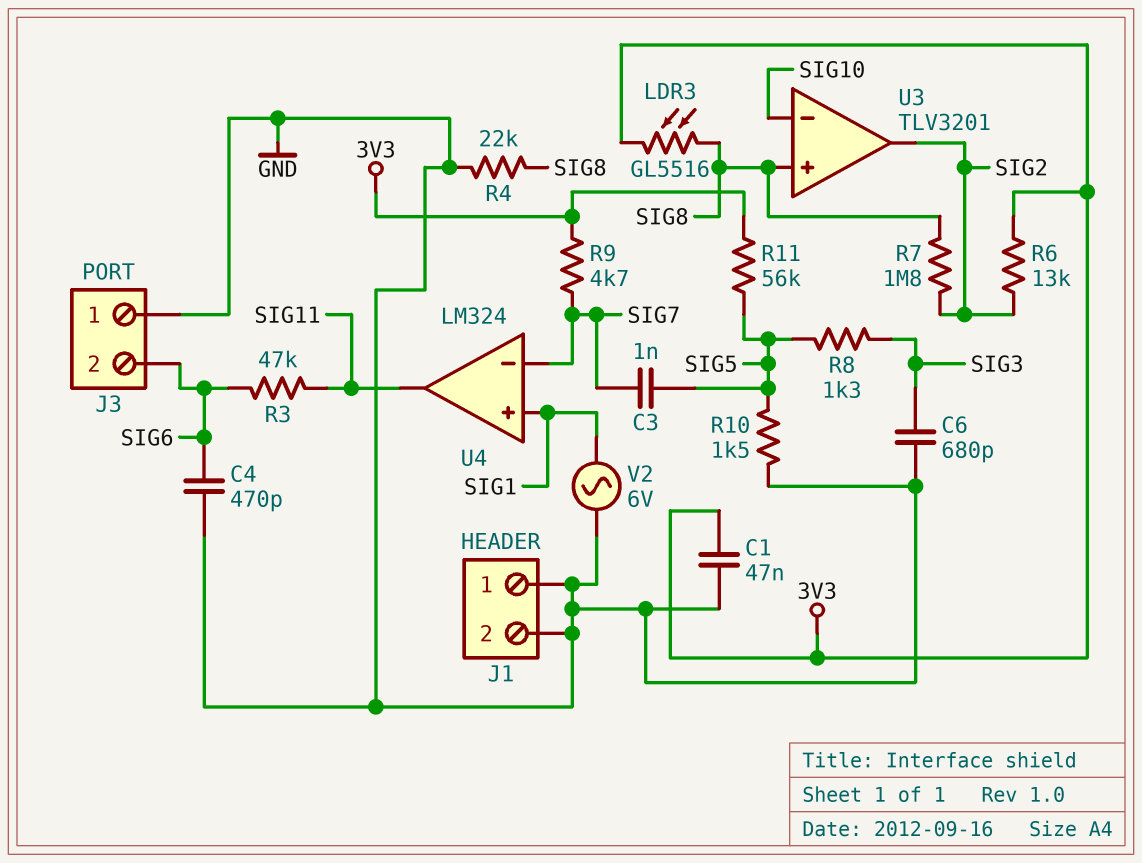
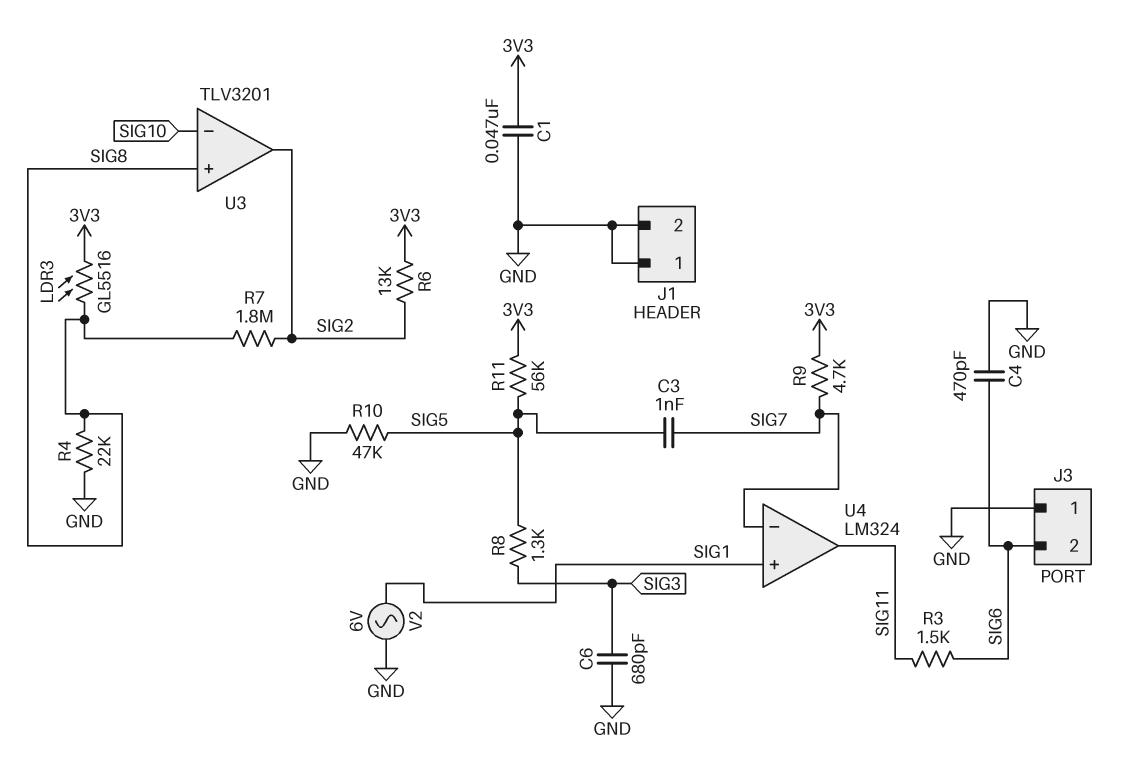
R3: 47k (SIG6, SIG11) -> 1.5k (SIG6, SIG11)
R10: 1.5k (GND, SIG5) -> 47k (GND, SIG5)

